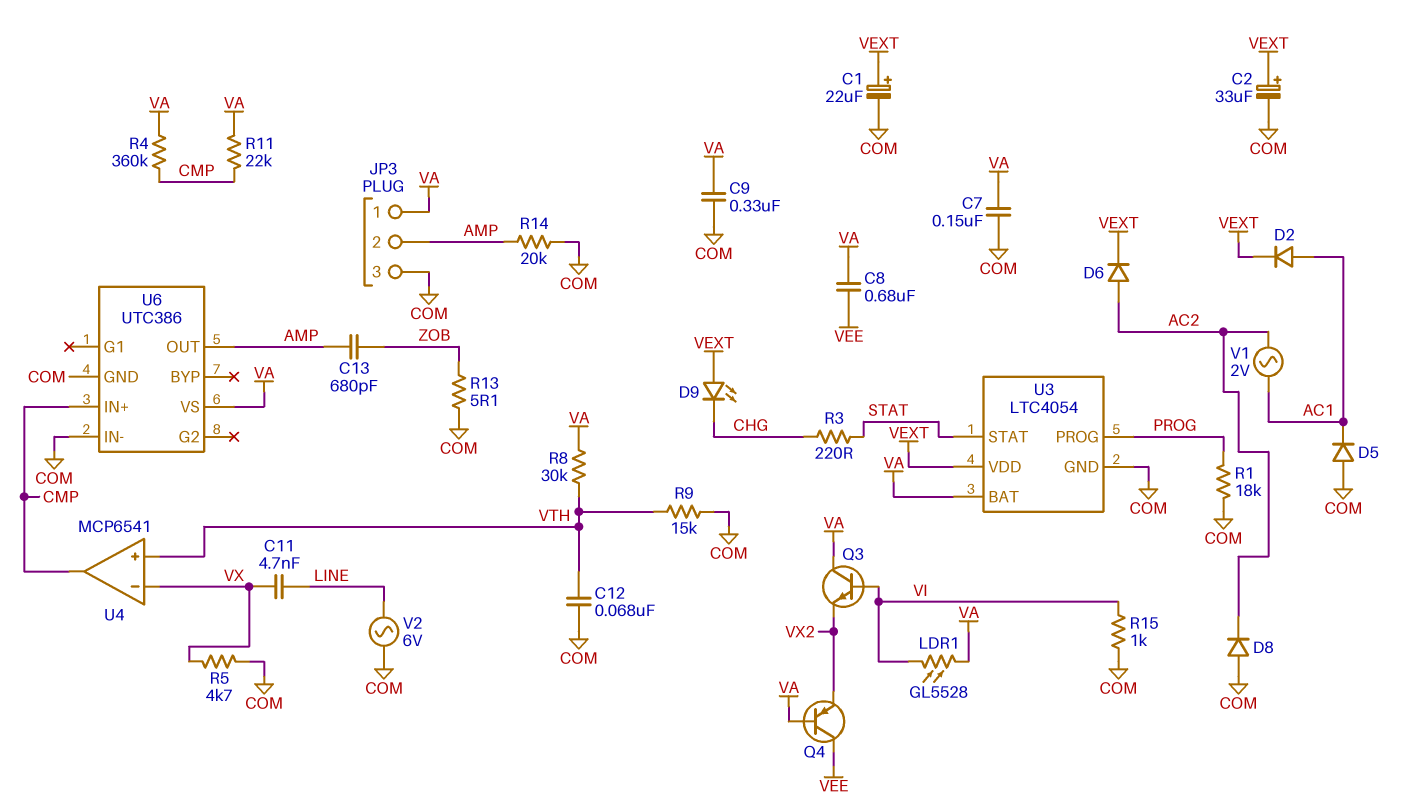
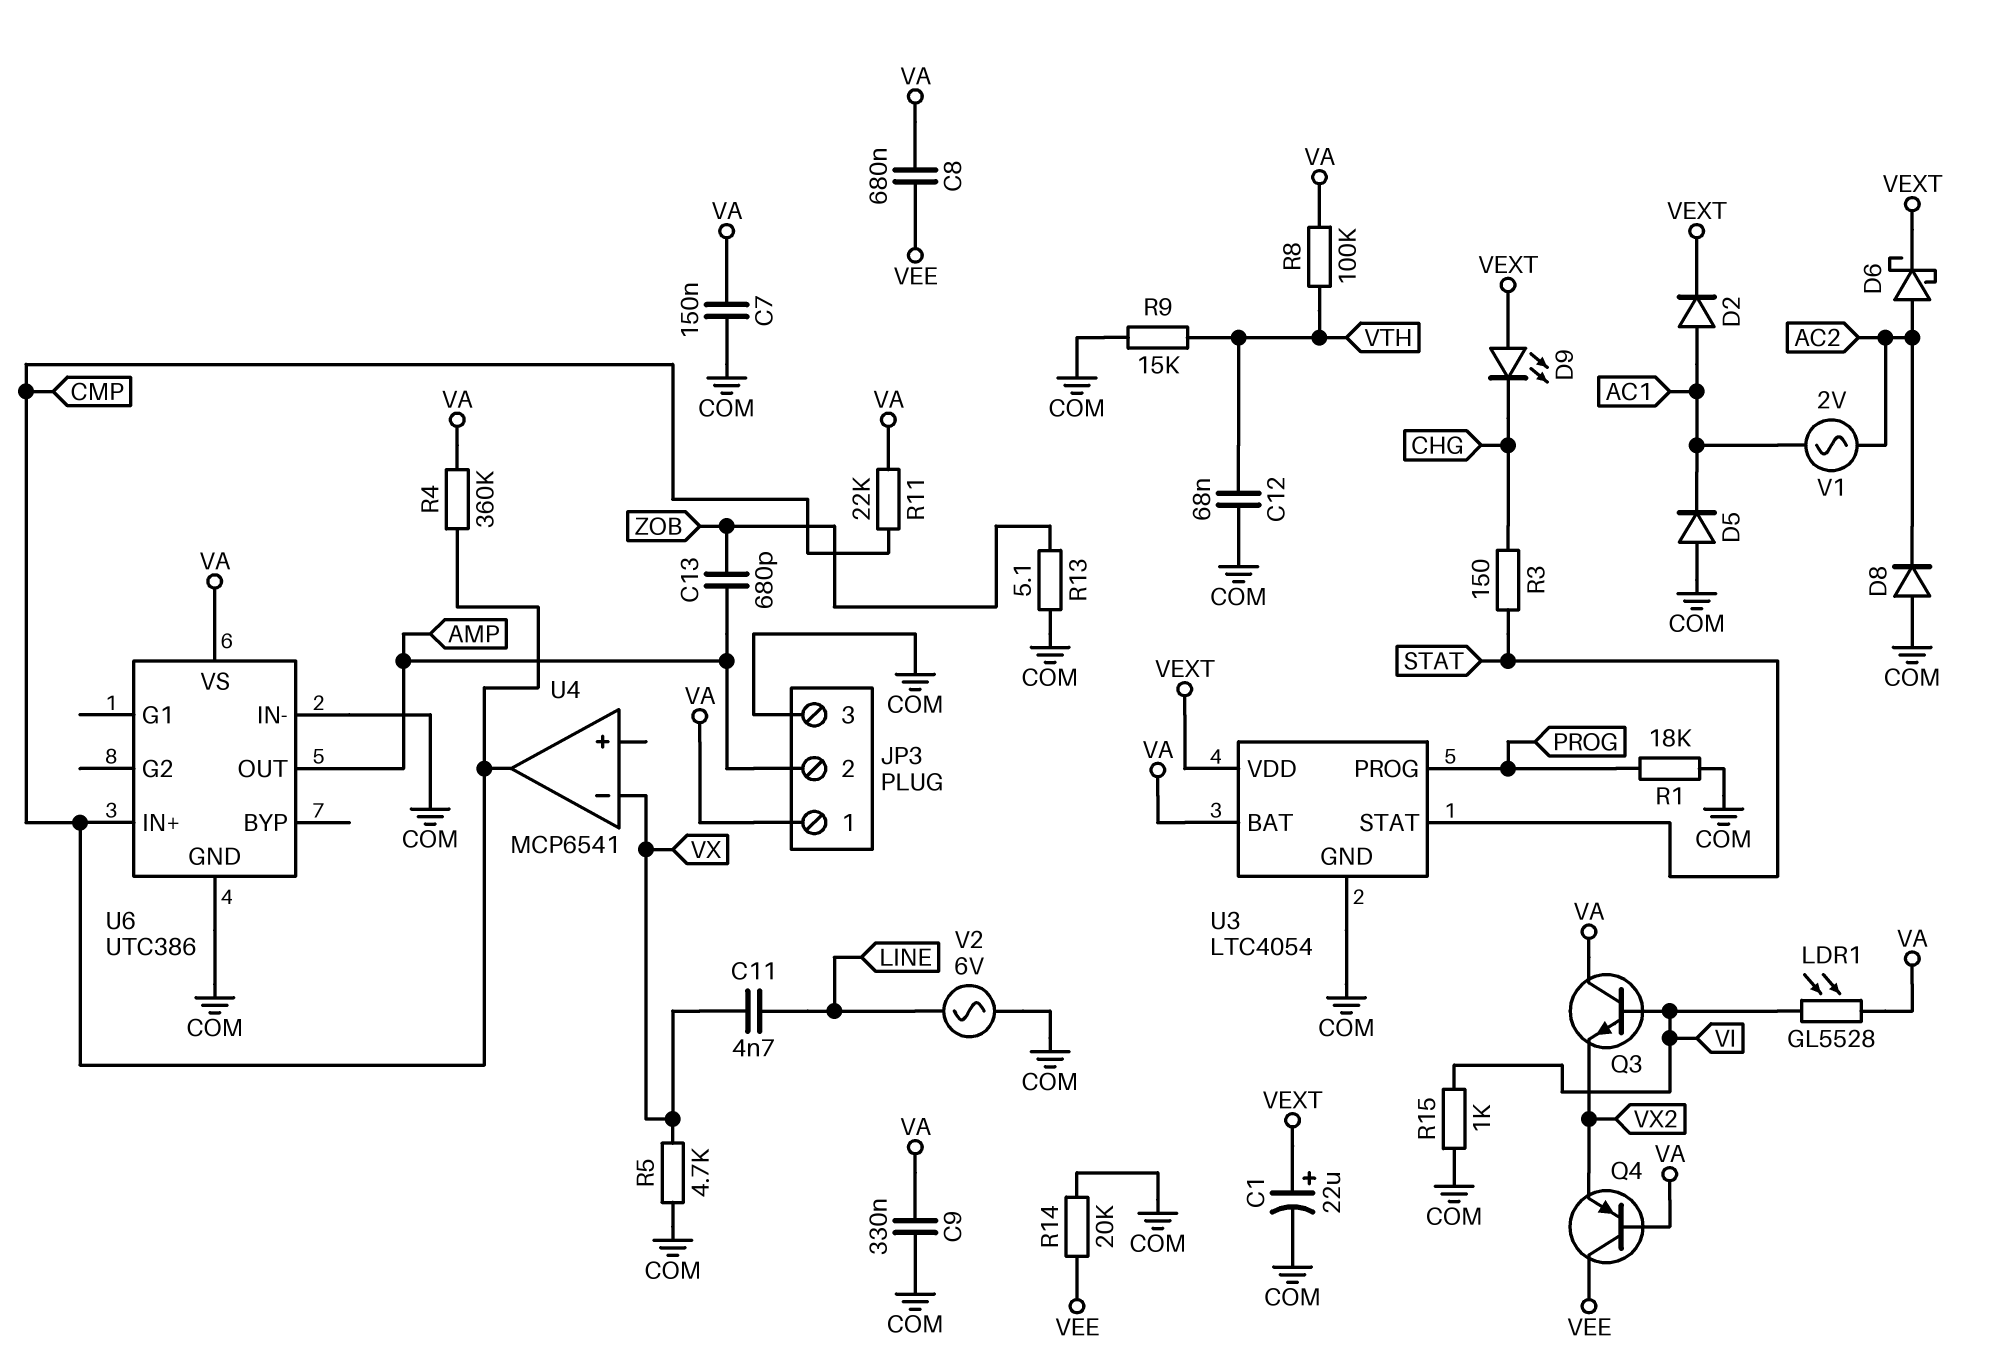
C2: 33uF (plus VEXT, minus COM) -> none
D6: diode (A AC2, K VEXT) -> schottky (A AC2, K VEXT)
R3: 220 (CHG, STAT) -> 150 (CHG, STAT)
R8: 30k (VA, VTH) -> 100k (VA, VTH)
R14: 20k (AMP, COM) -> 20k (COM, VEE)
U4 pin in+: VTH -> none

